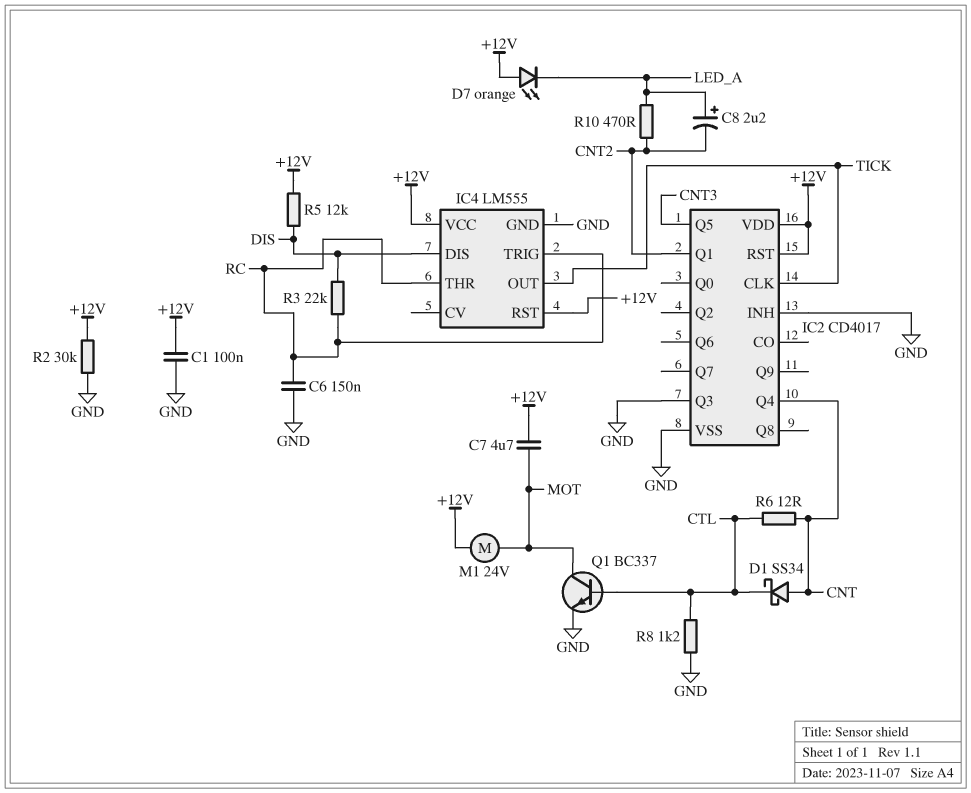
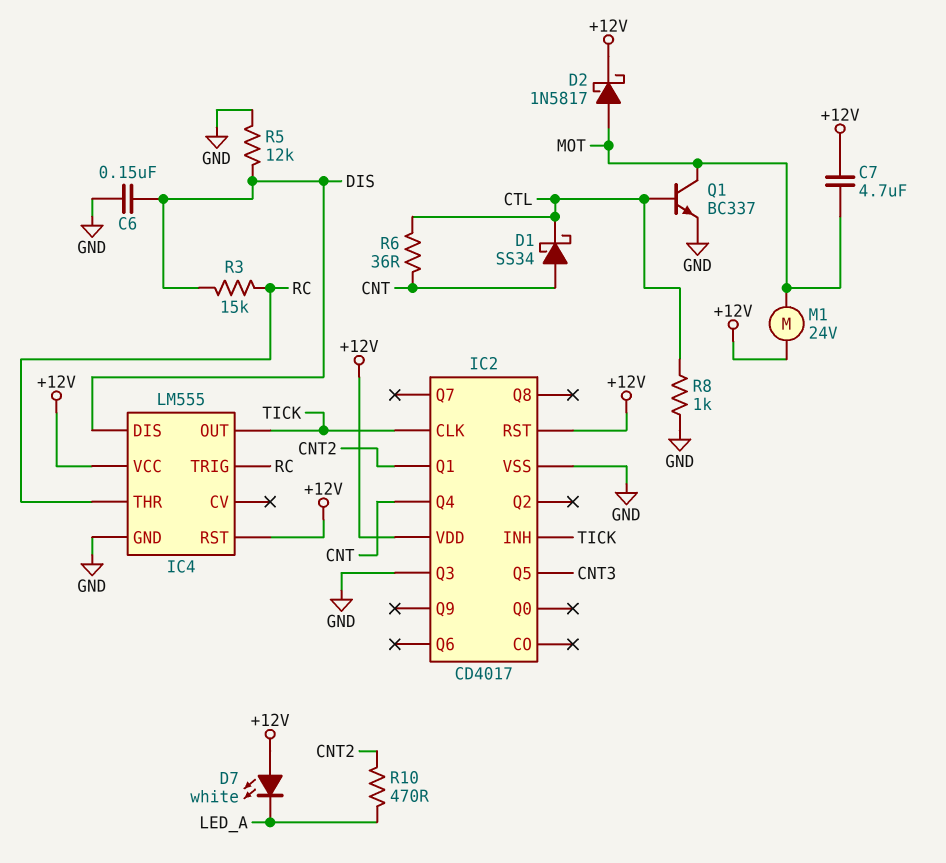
C1: 100nF (+12V, GND) -> none
C6: 150nF (GND, RC) -> 150nF (DIS, GND)
C8: 2.2uF (plus LED_A, minus CNT2) -> none
D2: none -> schottky 1N5817 (A MOT, K +12V)
D7: LED orange (A +12V, K LED_A) -> LED white (A +12V, K LED_A)
IC2 pin INH: GND -> TICK
R2: 30k (+12V, GND) -> none
R3: 22k (DIS, RC) -> 15k (DIS, RC)
R5: 12k (+12V, DIS) -> 12k (DIS, GND)
R6: 12 (CNT, CTL) -> 36 (CNT, CTL)
R8: 1.2k (CTL, GND) -> 1k (CTL, GND)

